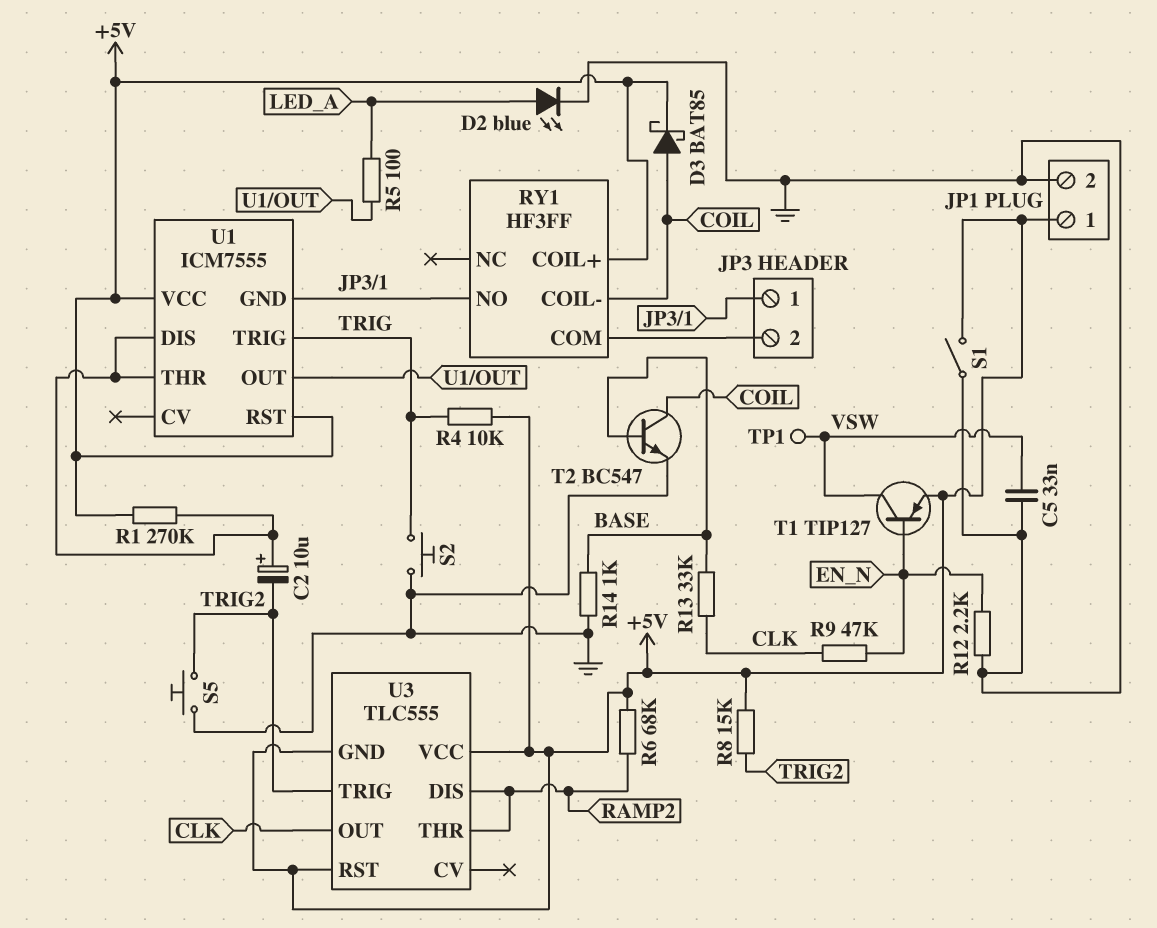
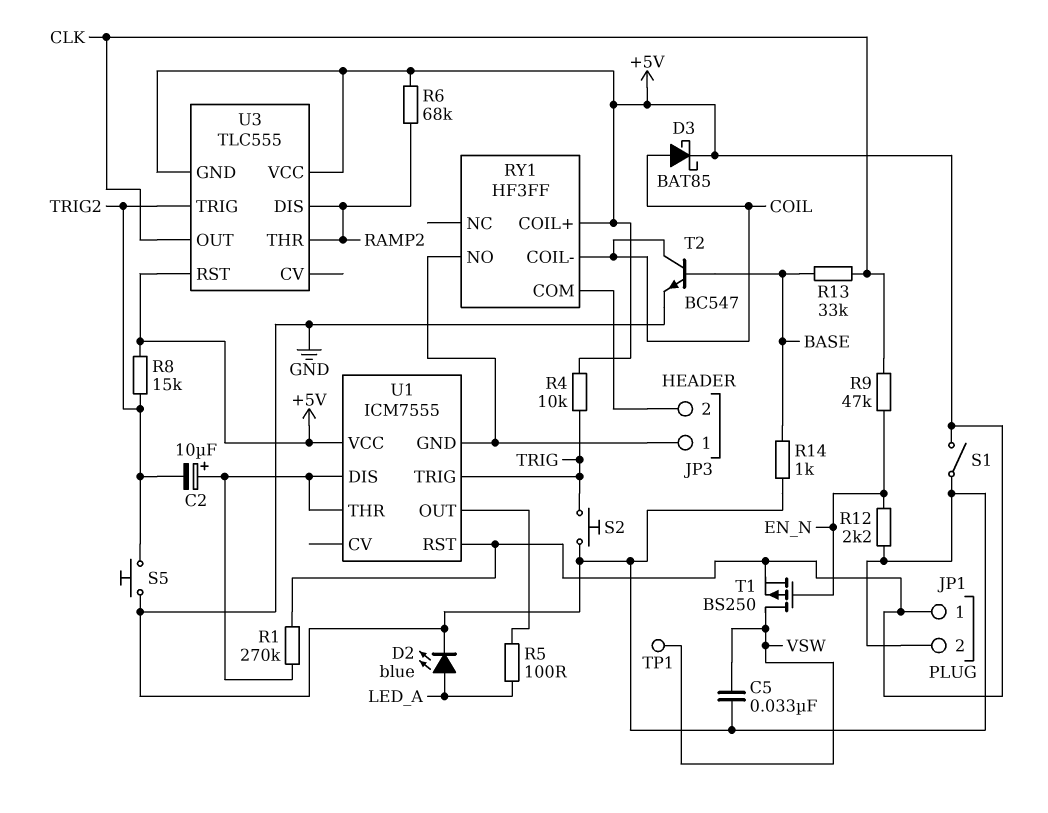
T1: PNP TIP127 (B EN_N, C VSW, E +5V) -> PMOS BS250 (G EN_N, D VSW, S +5V)

